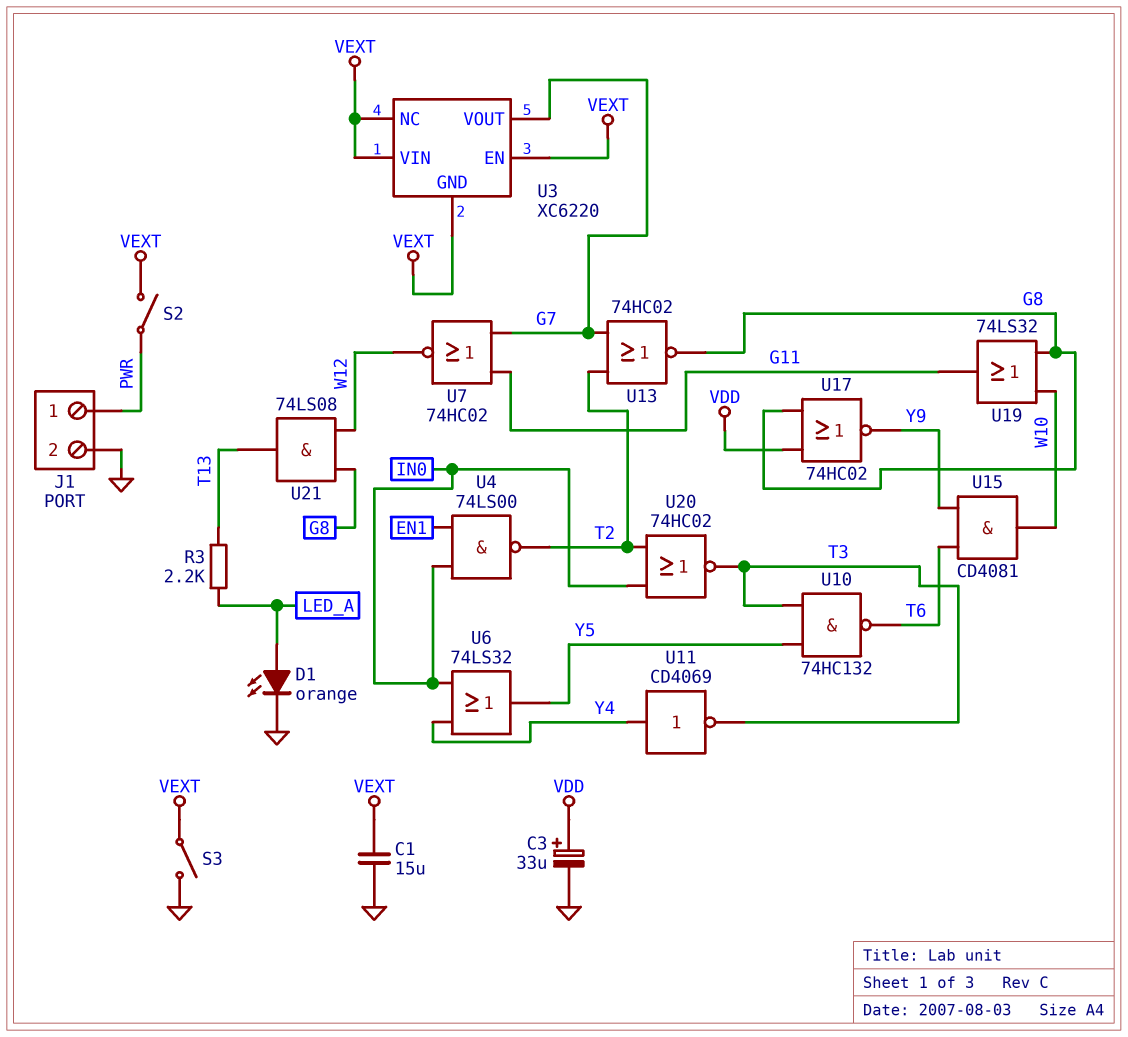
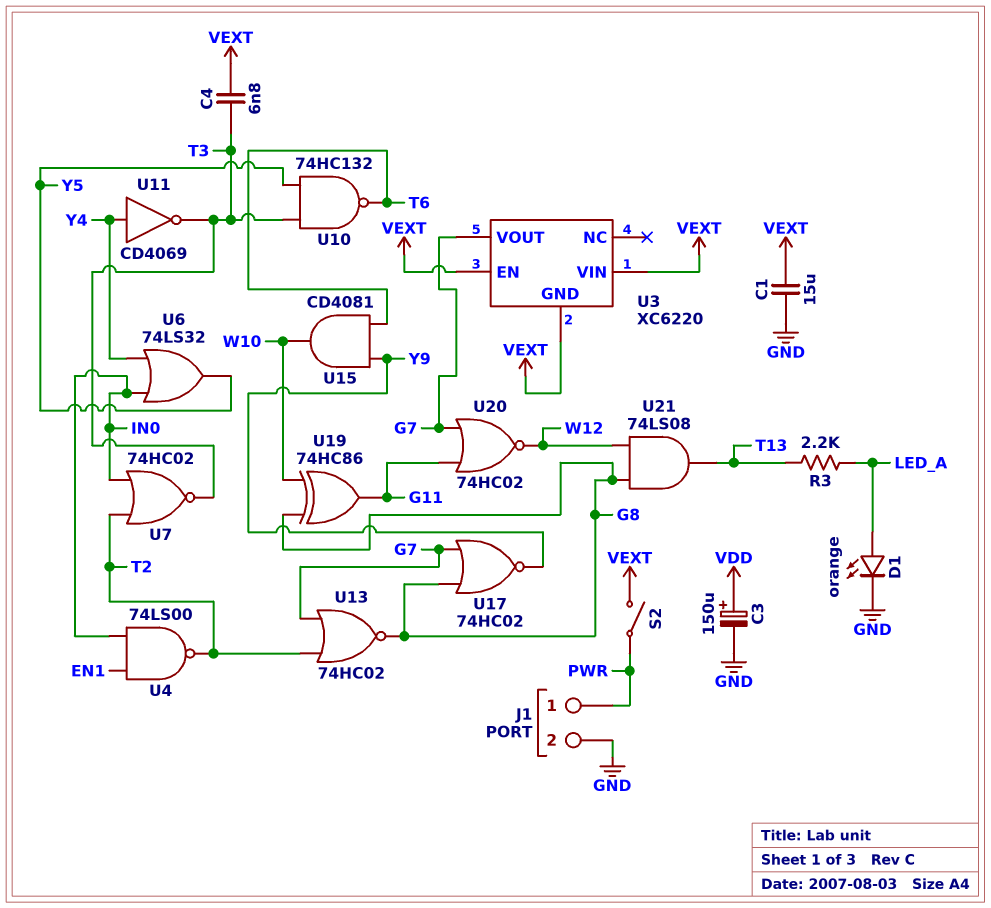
C3: 33uF (plus VDD, minus GND) -> 150uF (plus VDD, minus GND)
C4: none -> 6.8nF (T3, VEXT)
S3: switch (GND, VEXT) -> none
U3 pin NC: VEXT -> none
U7: NOR 74HC02 (in G7, in G11, out W12) -> NOR 74HC02 (in IN0, in T2, out T3)
U17: NOR 74HC02 (in G8, in VDD, out Y9) -> NOR 74HC02 (in G7, in G8, out Y9)
U19: OR 74LS32 (in G8, in W10, out G11) -> XOR 74HC86 (in G8, in W10, out G11)
U20: NOR 74HC02 (in IN0, in T2, out T3) -> NOR 74HC02 (in G7, in G11, out W12)

